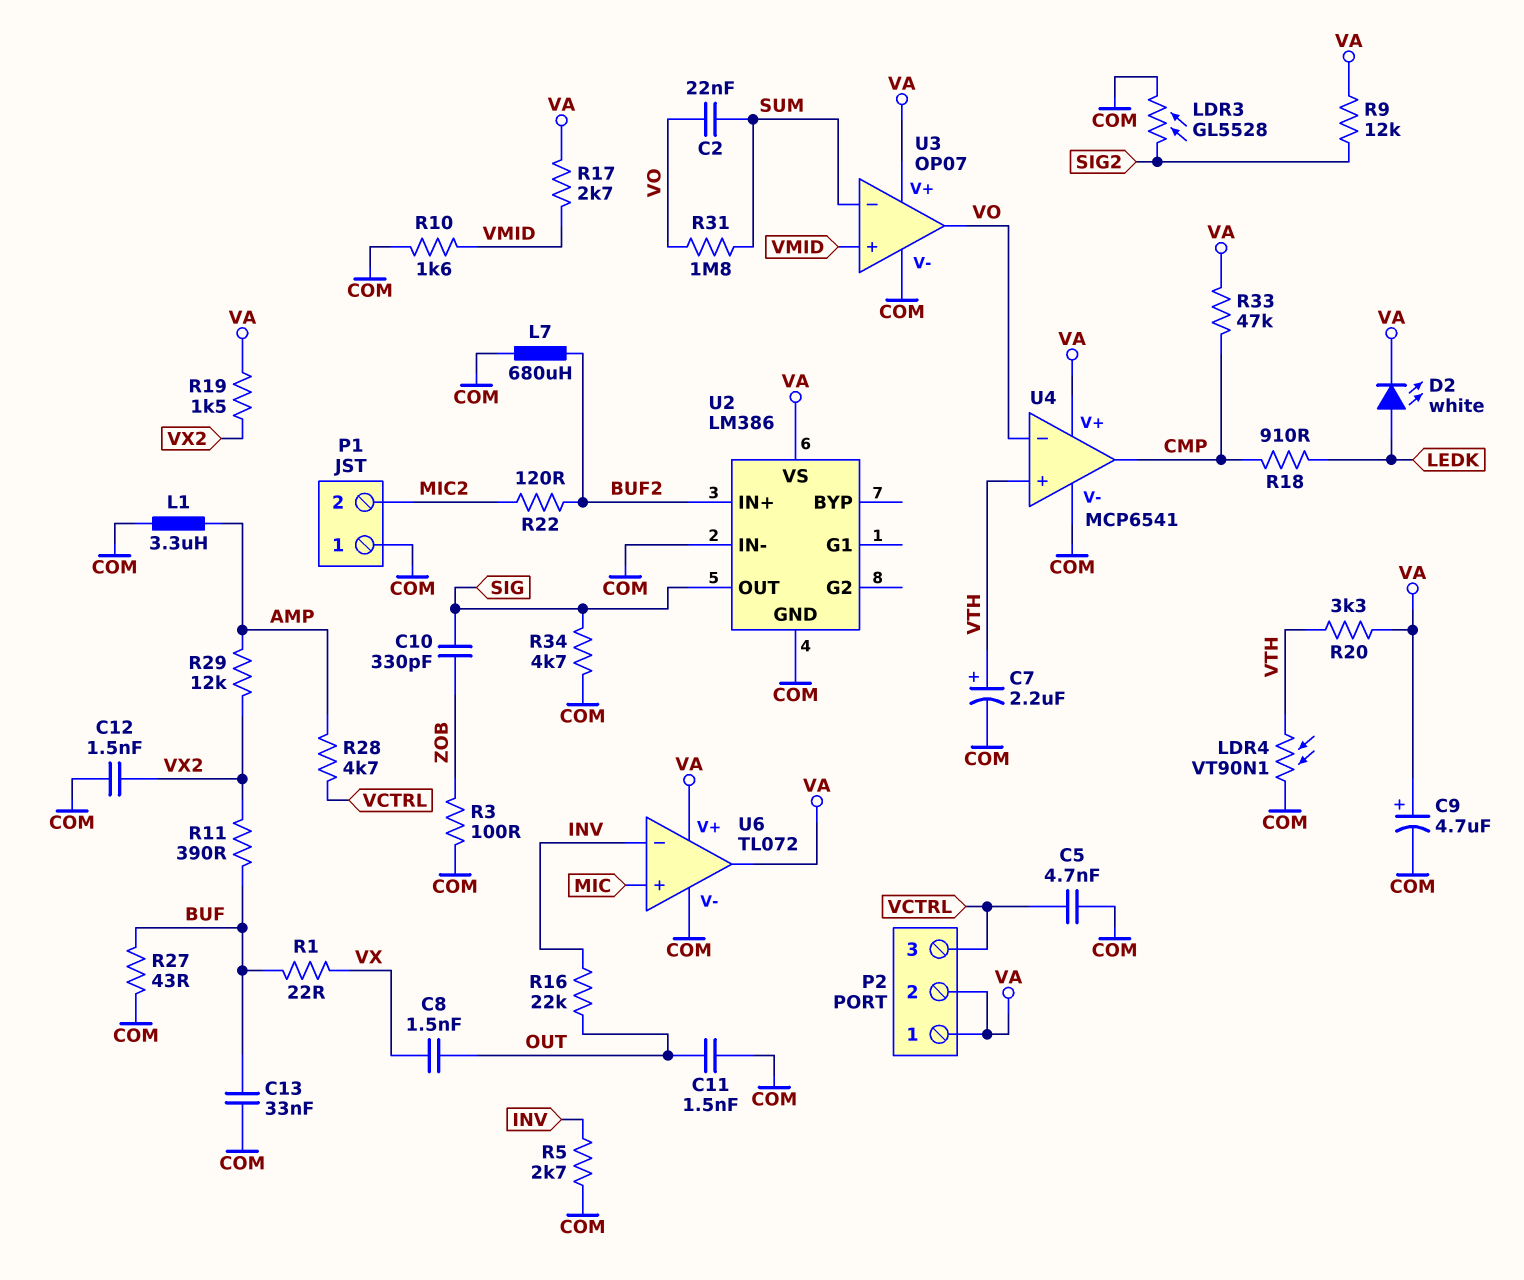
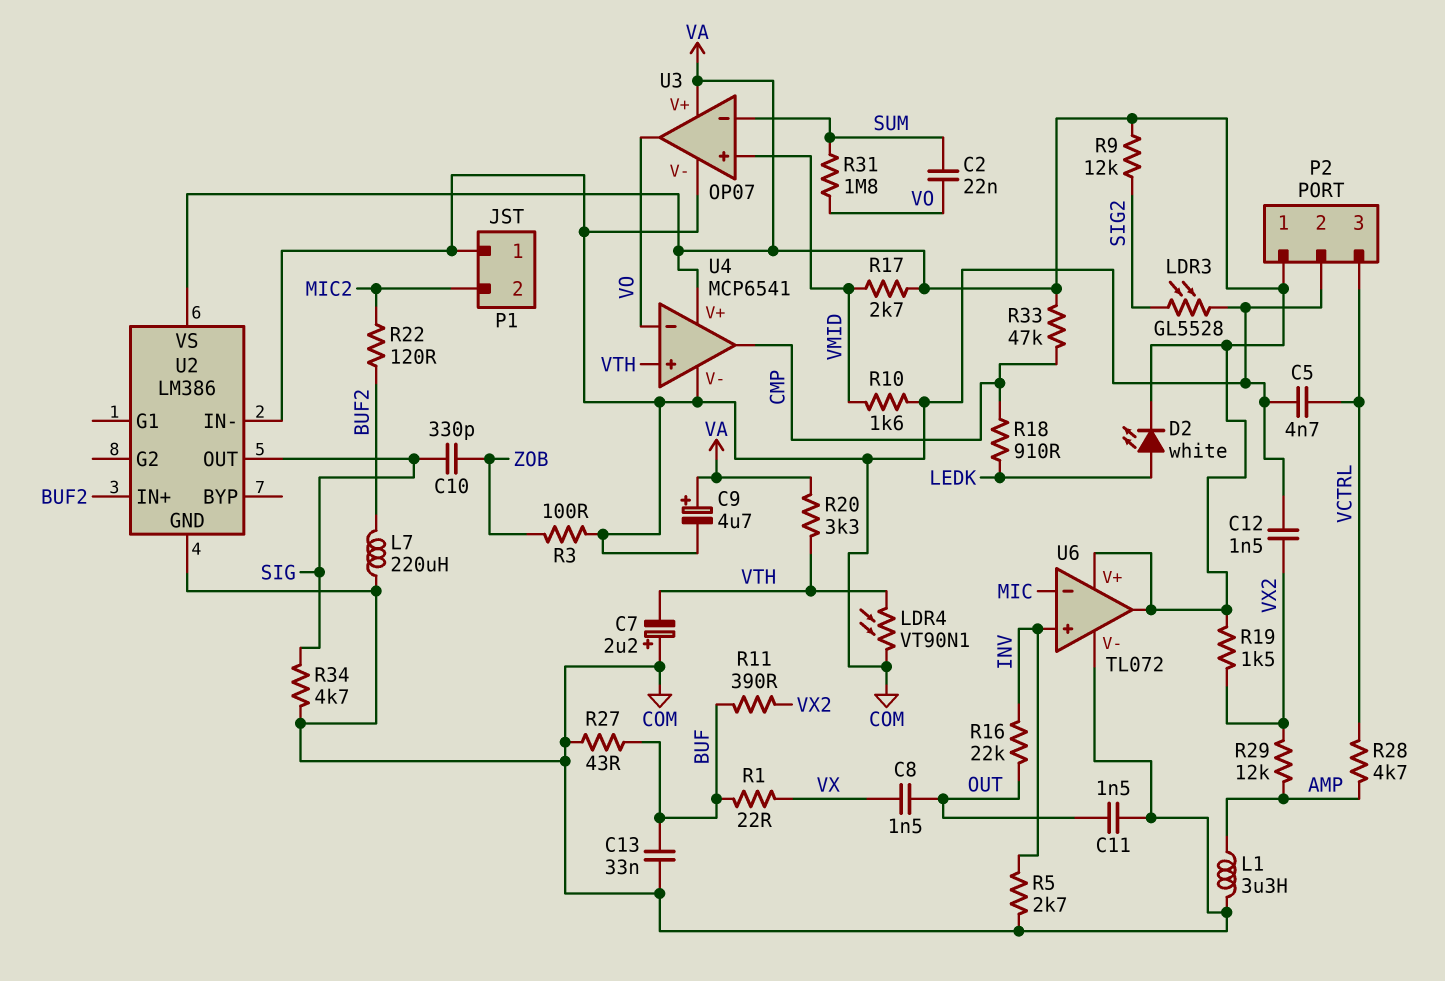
C7: 2.2uF (plus VTH, minus COM) -> 2.2uF (plus COM, minus VTH)
L7: 680uH (BUF2, COM) -> 220uH (BUF2, COM)
P2 pin 2: VA -> COM
U6 pin in+: MIC -> INV
U6 pin in-: INV -> MIC

